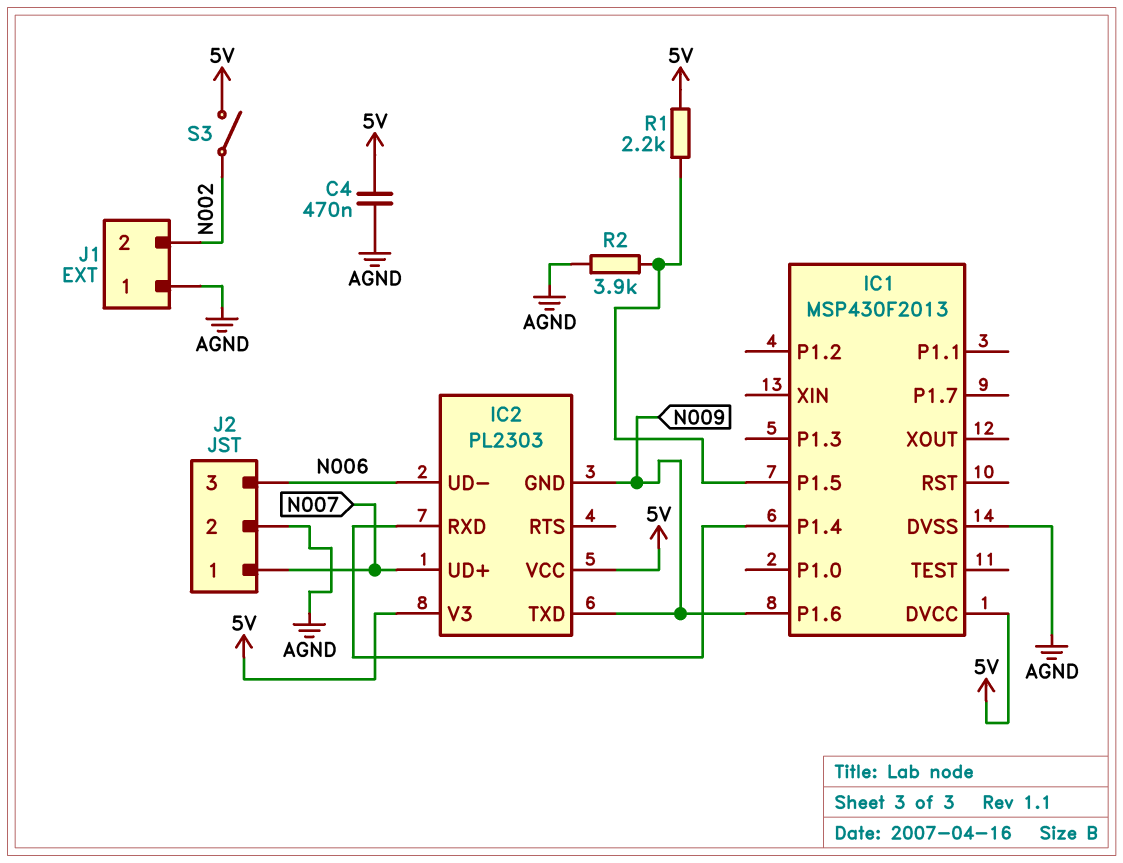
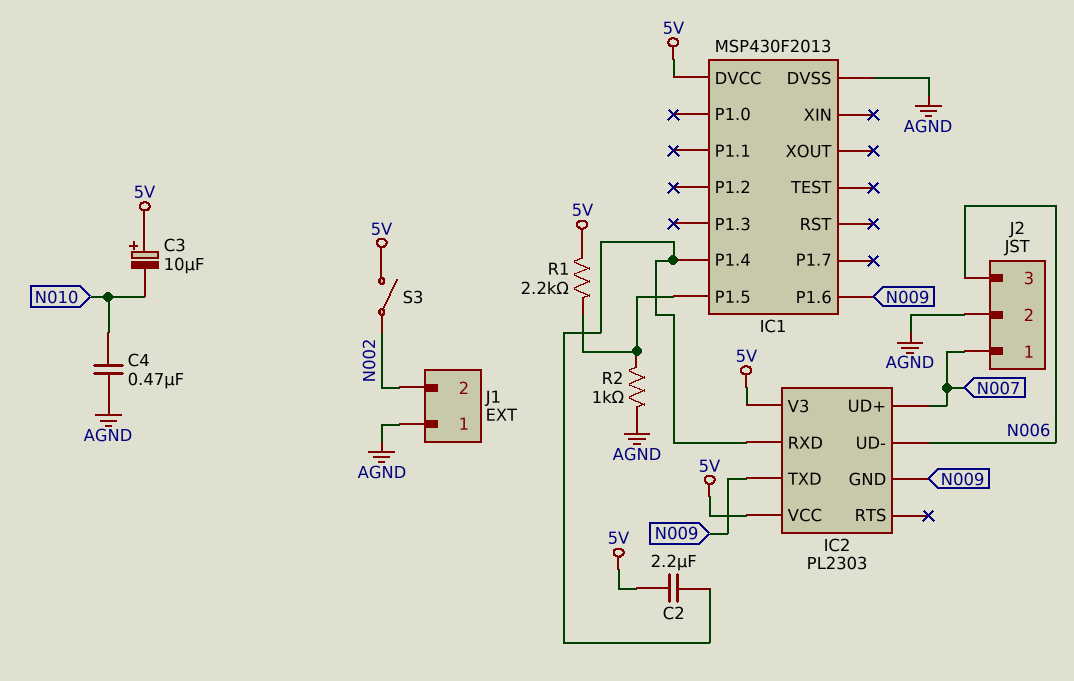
C2: none -> 2.2uF (5V, IC1/P1.4)
C3: none -> 10uF (plus 5V, minus N010)
C4: 470nF (5V, AGND) -> 470nF (AGND, N010)
R2: 3.9k (AGND, IC1/P1.5) -> 1k (AGND, IC1/P1.5)

